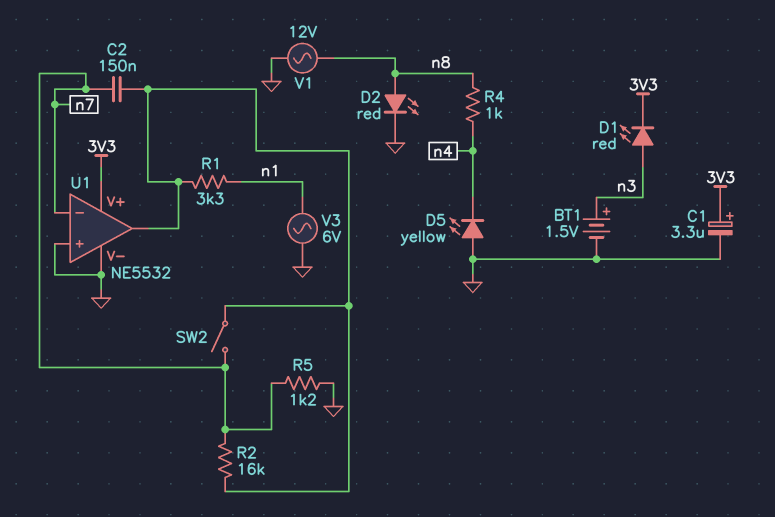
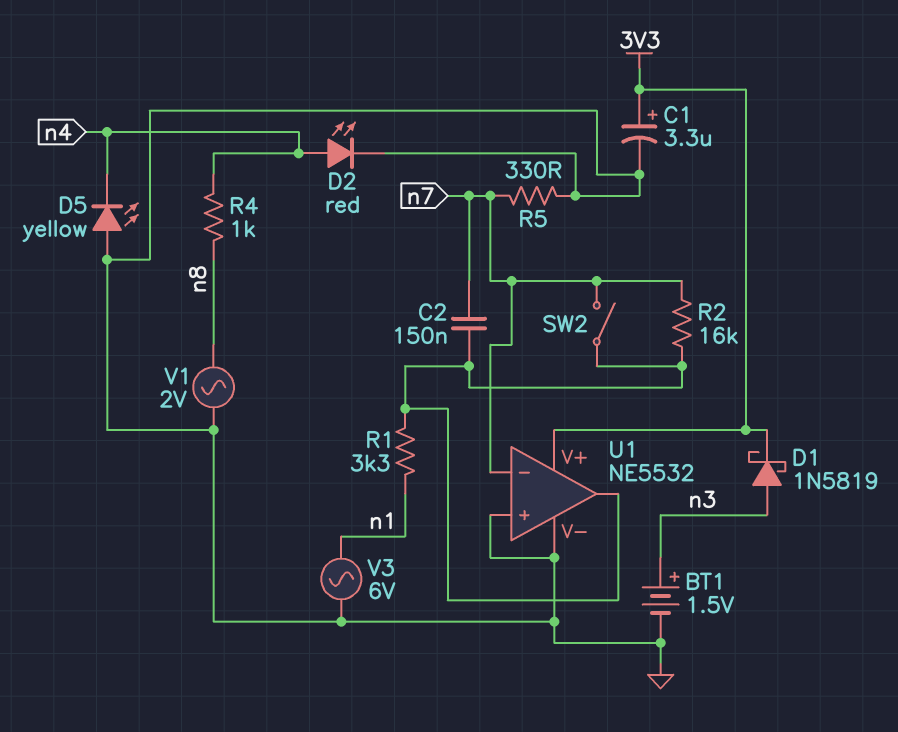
D1: LED red (A n3, K 3V3) -> schottky 1N5819 (A n3, K 3V3)
D2: LED red (A n8, K GND) -> LED red (A n4, K GND)
R5: 1.2k (GND, n7) -> 330 (GND, n7)
V1: AC 12V (GND, n8) -> AC 2V (GND, n8)

